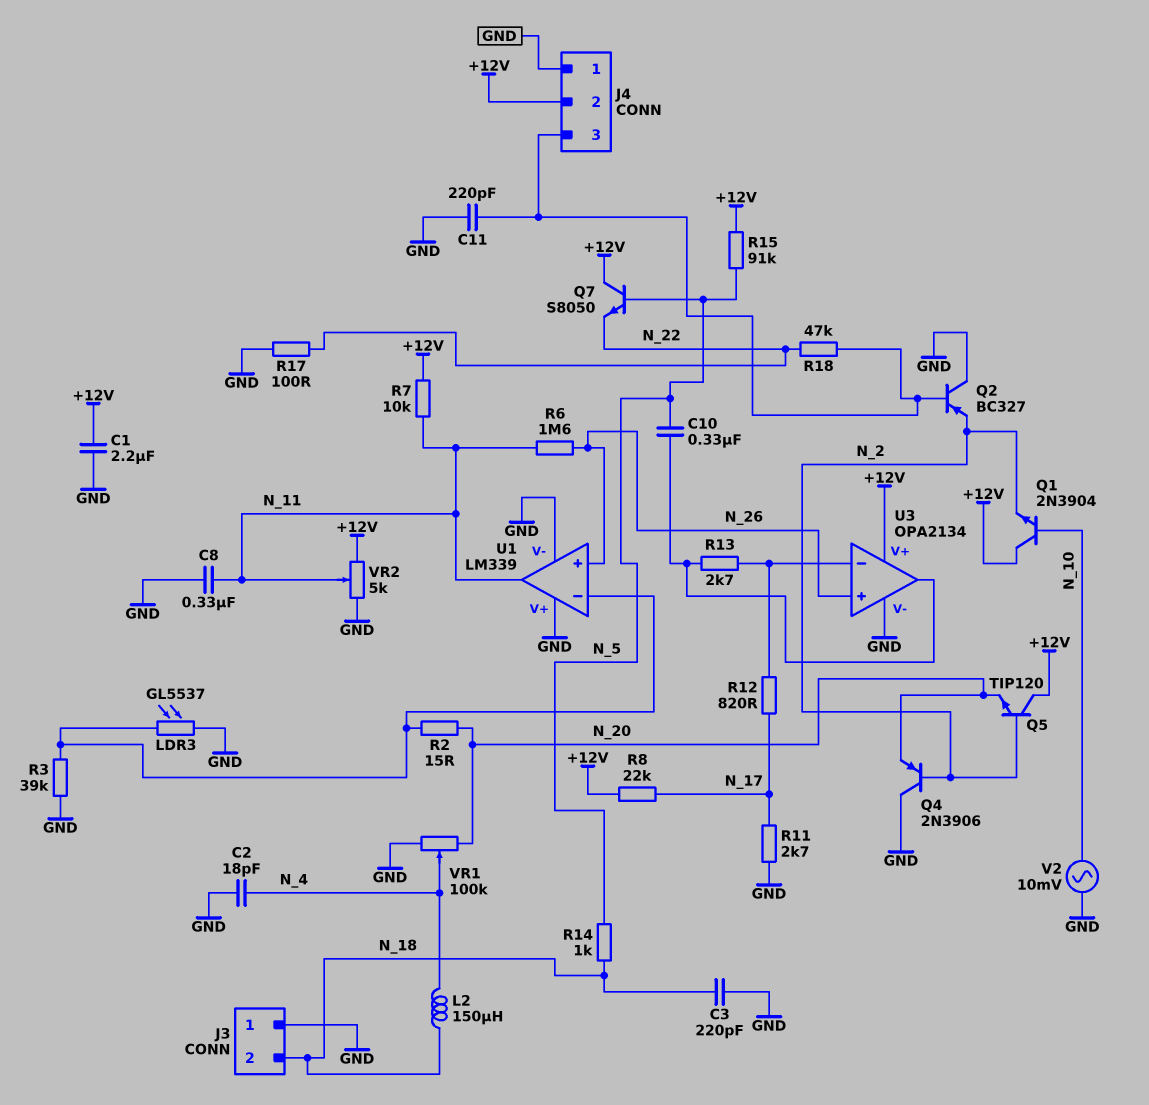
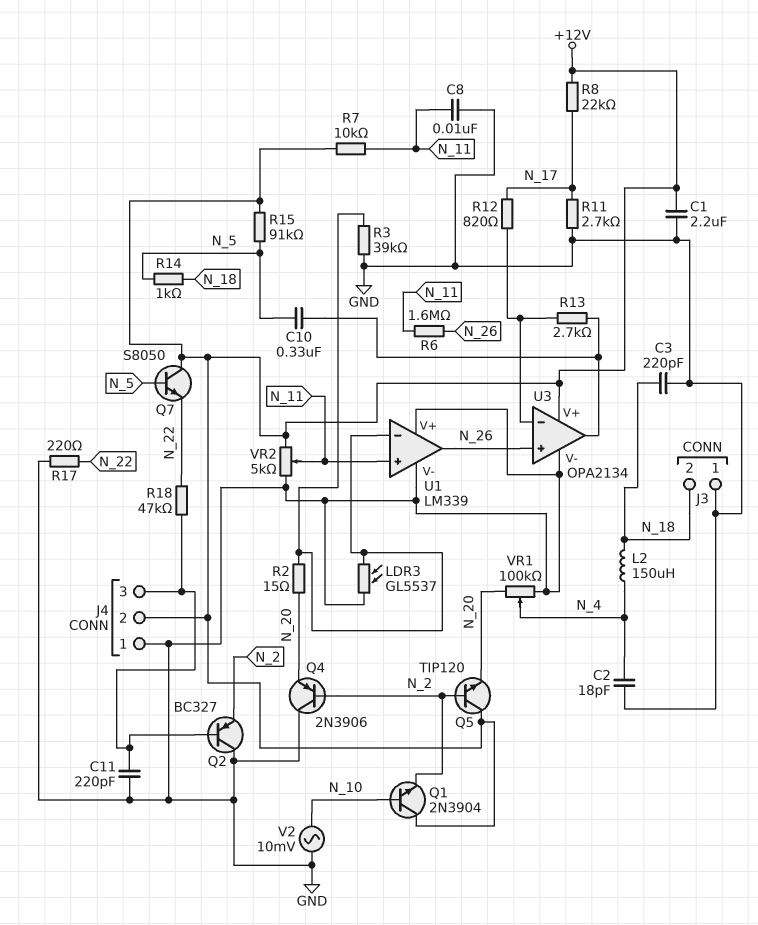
C8: 330nF (GND, N_11) -> 10nF (GND, N_11)
R17: 100 (GND, N_22) -> 220 (GND, N_22)
U1 pin in+: N_26 -> N_11
U1 pin out: N_11 -> N_26

